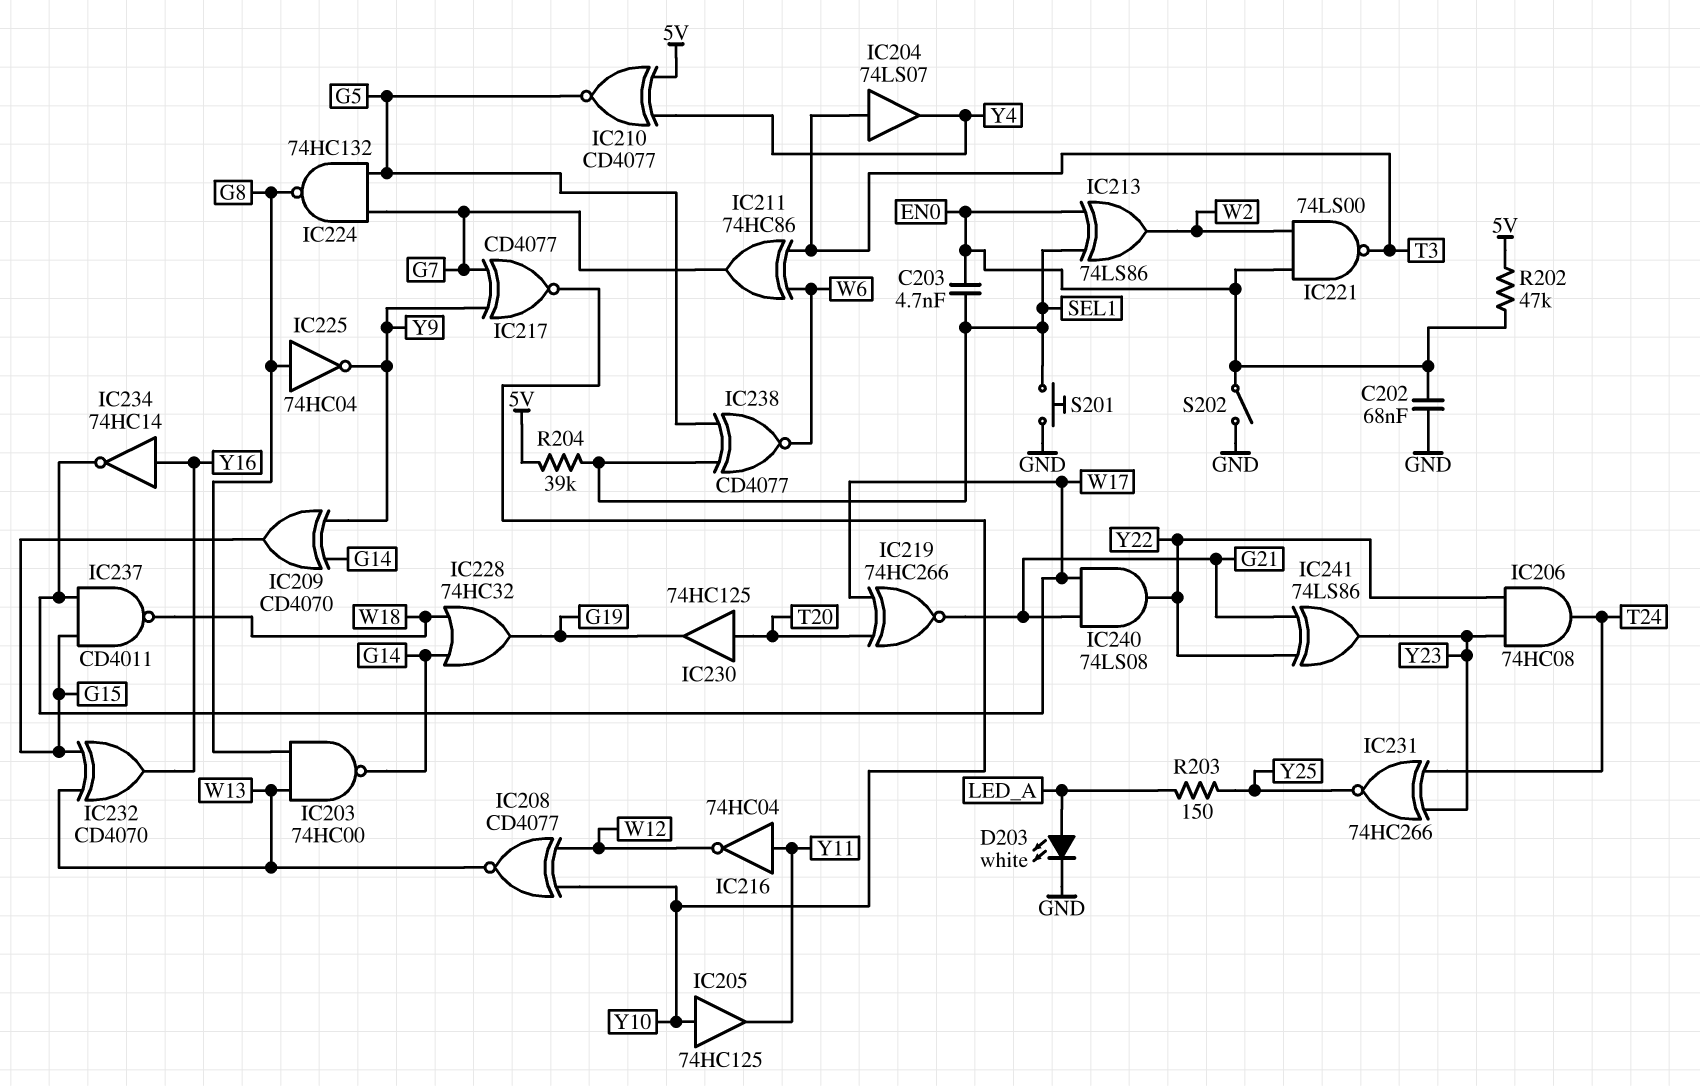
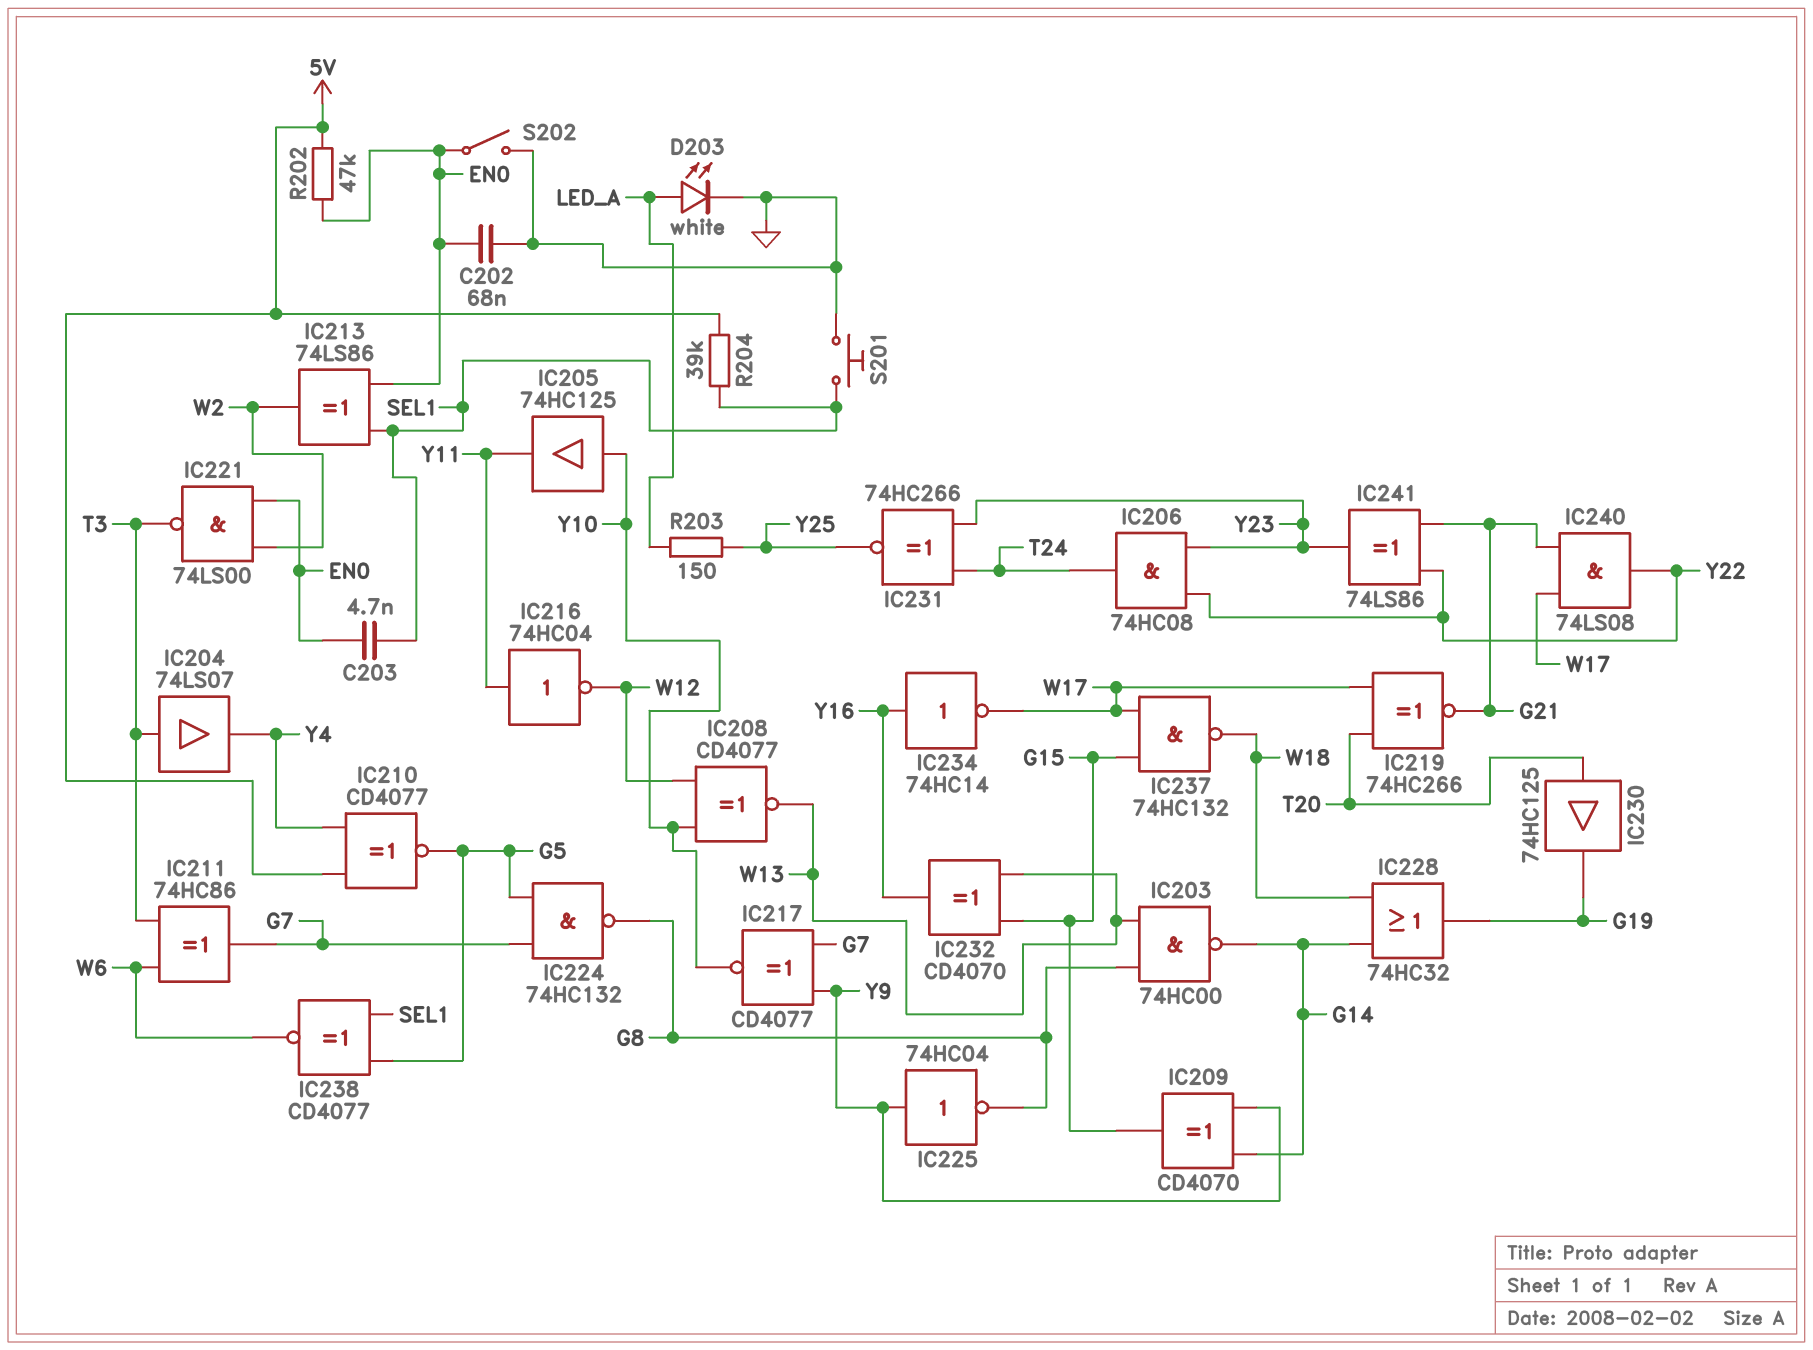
IC225: NOT 74HC04 (in G8, out Y9) -> NOT 74HC04 (in Y9, out G8)
IC237: NAND CD4011 (in G15, in W17, out W18) -> NAND 74HC132 (in G15, in W17, out W18)

